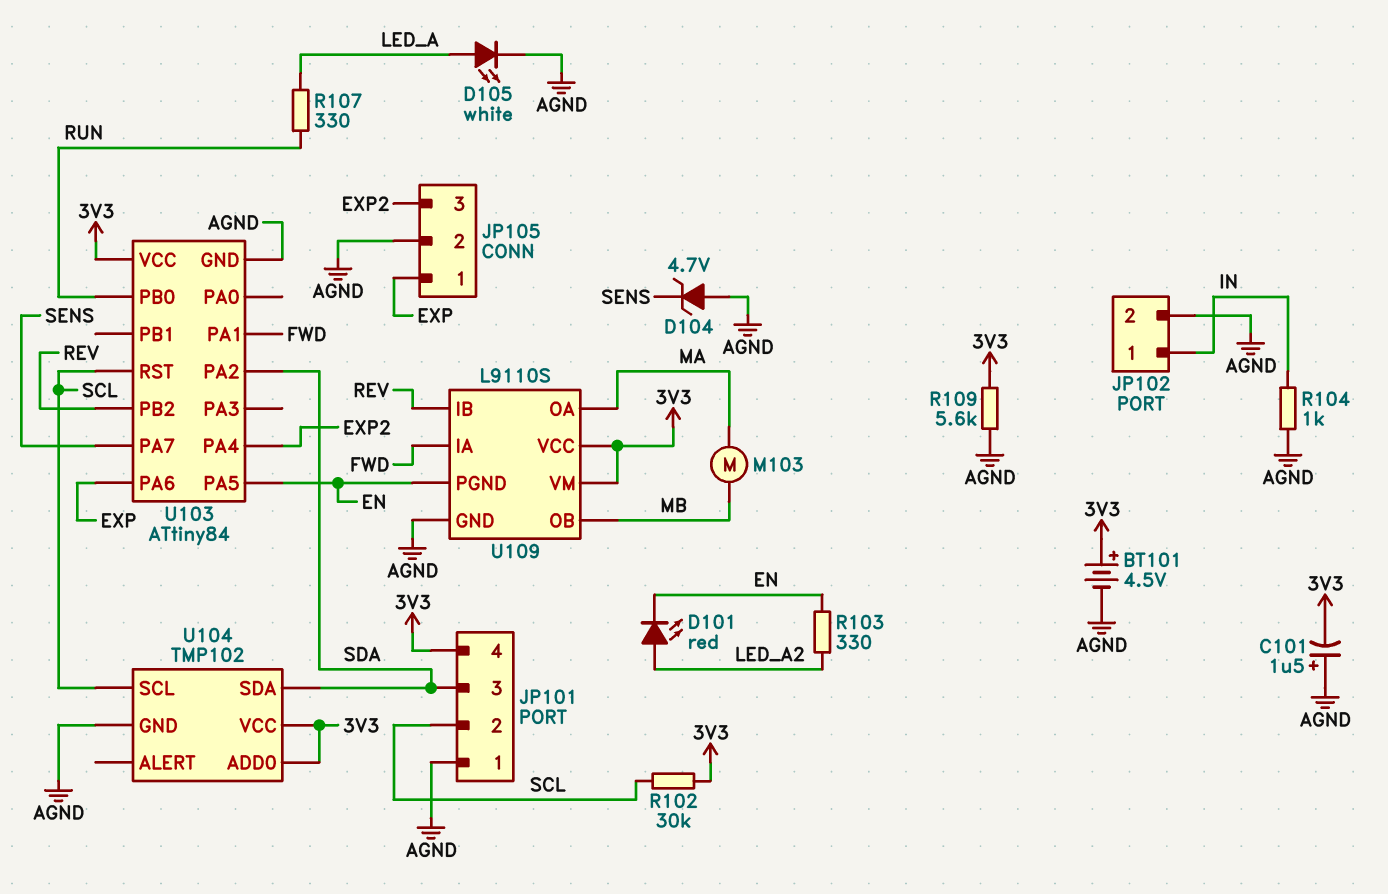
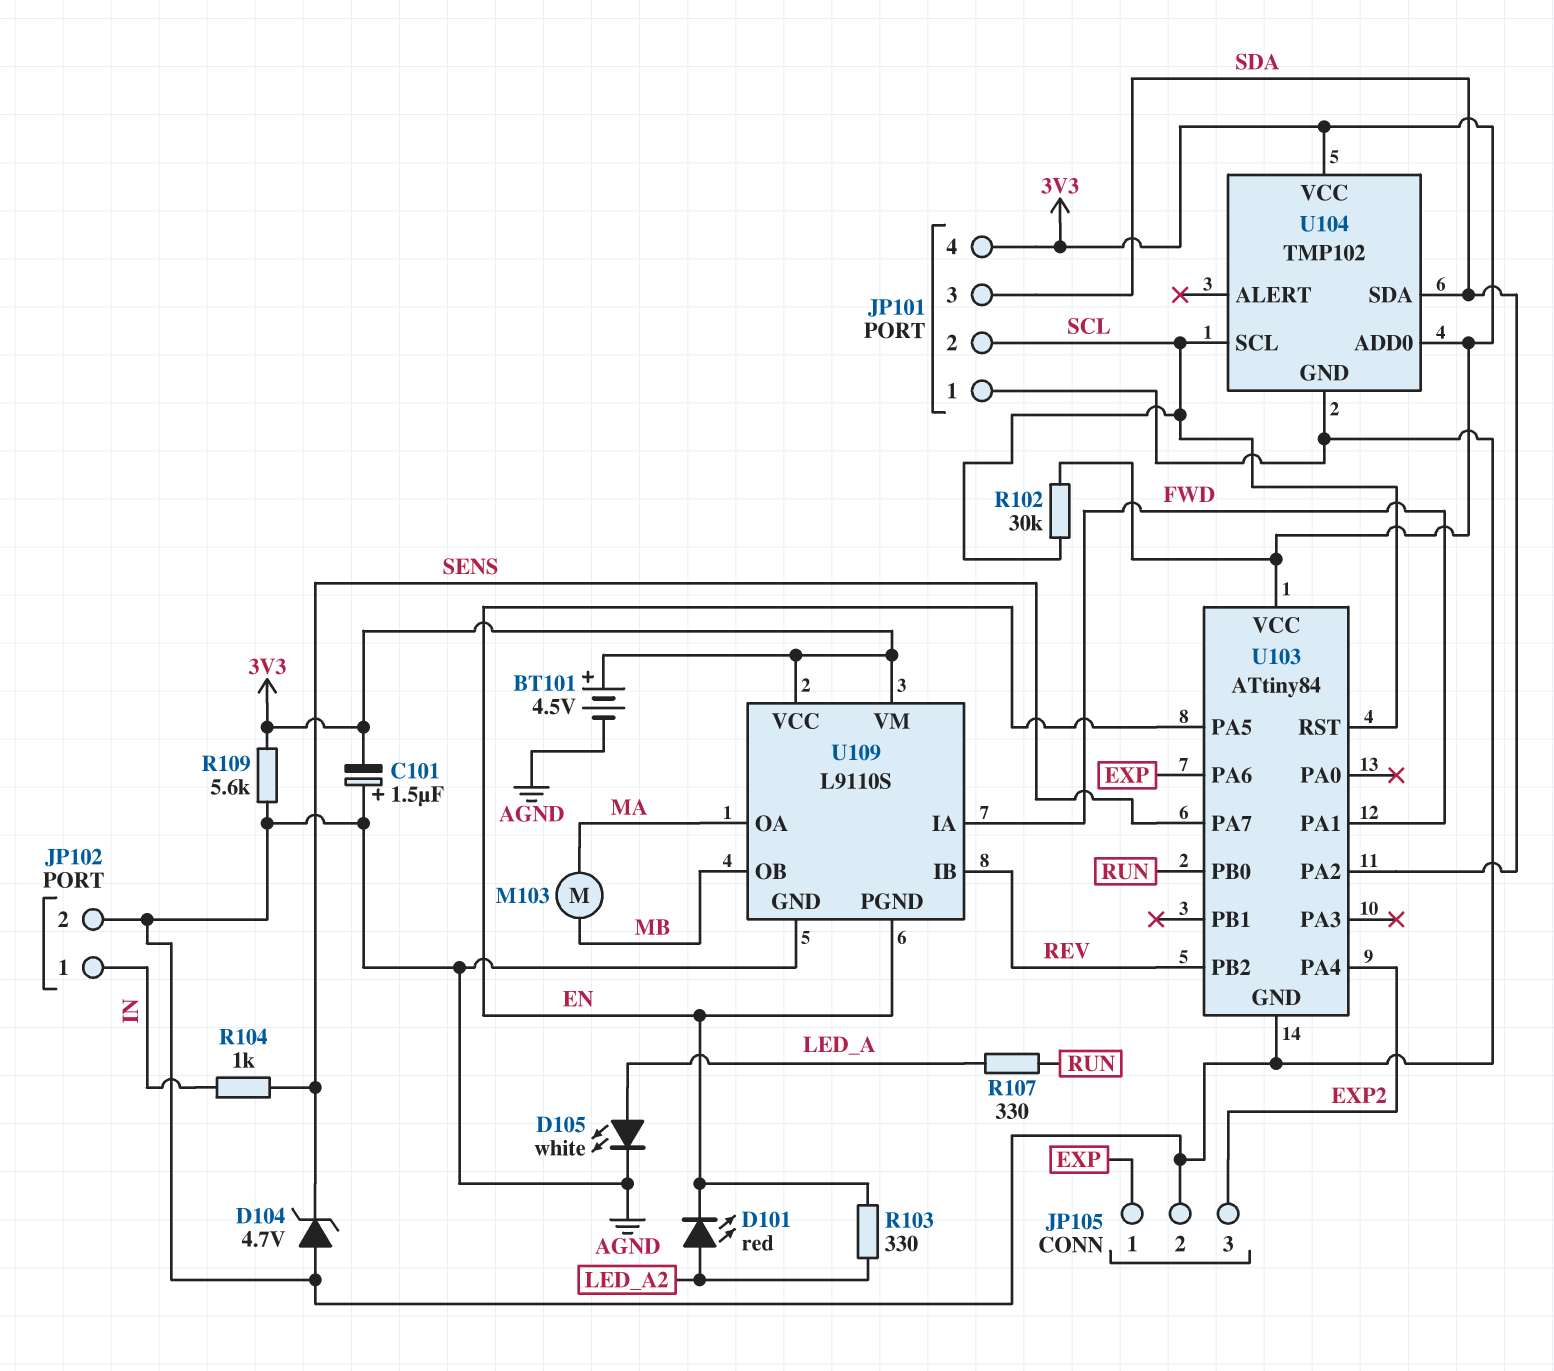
R104: 1k (AGND, IN) -> 1k (IN, SENS)

